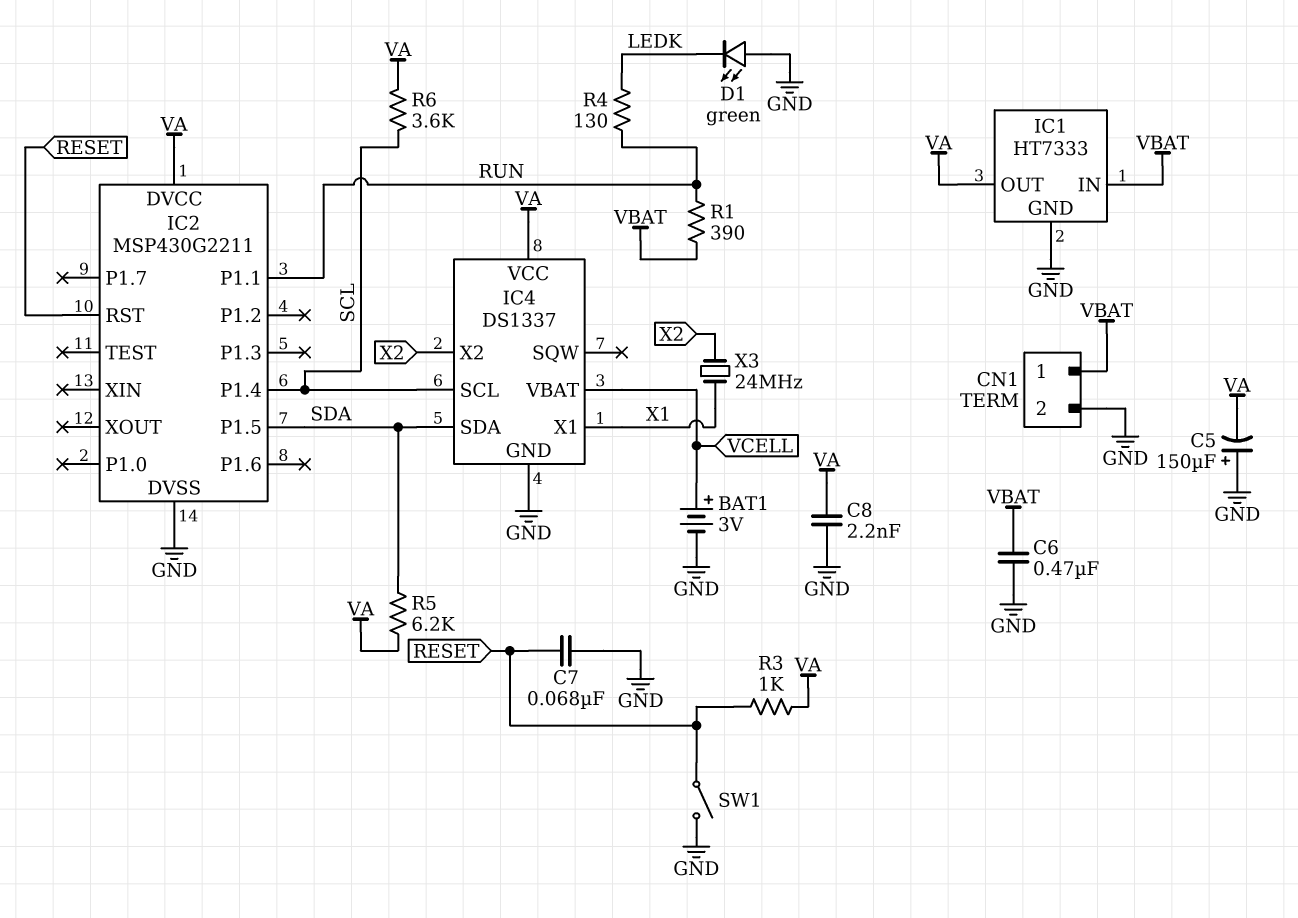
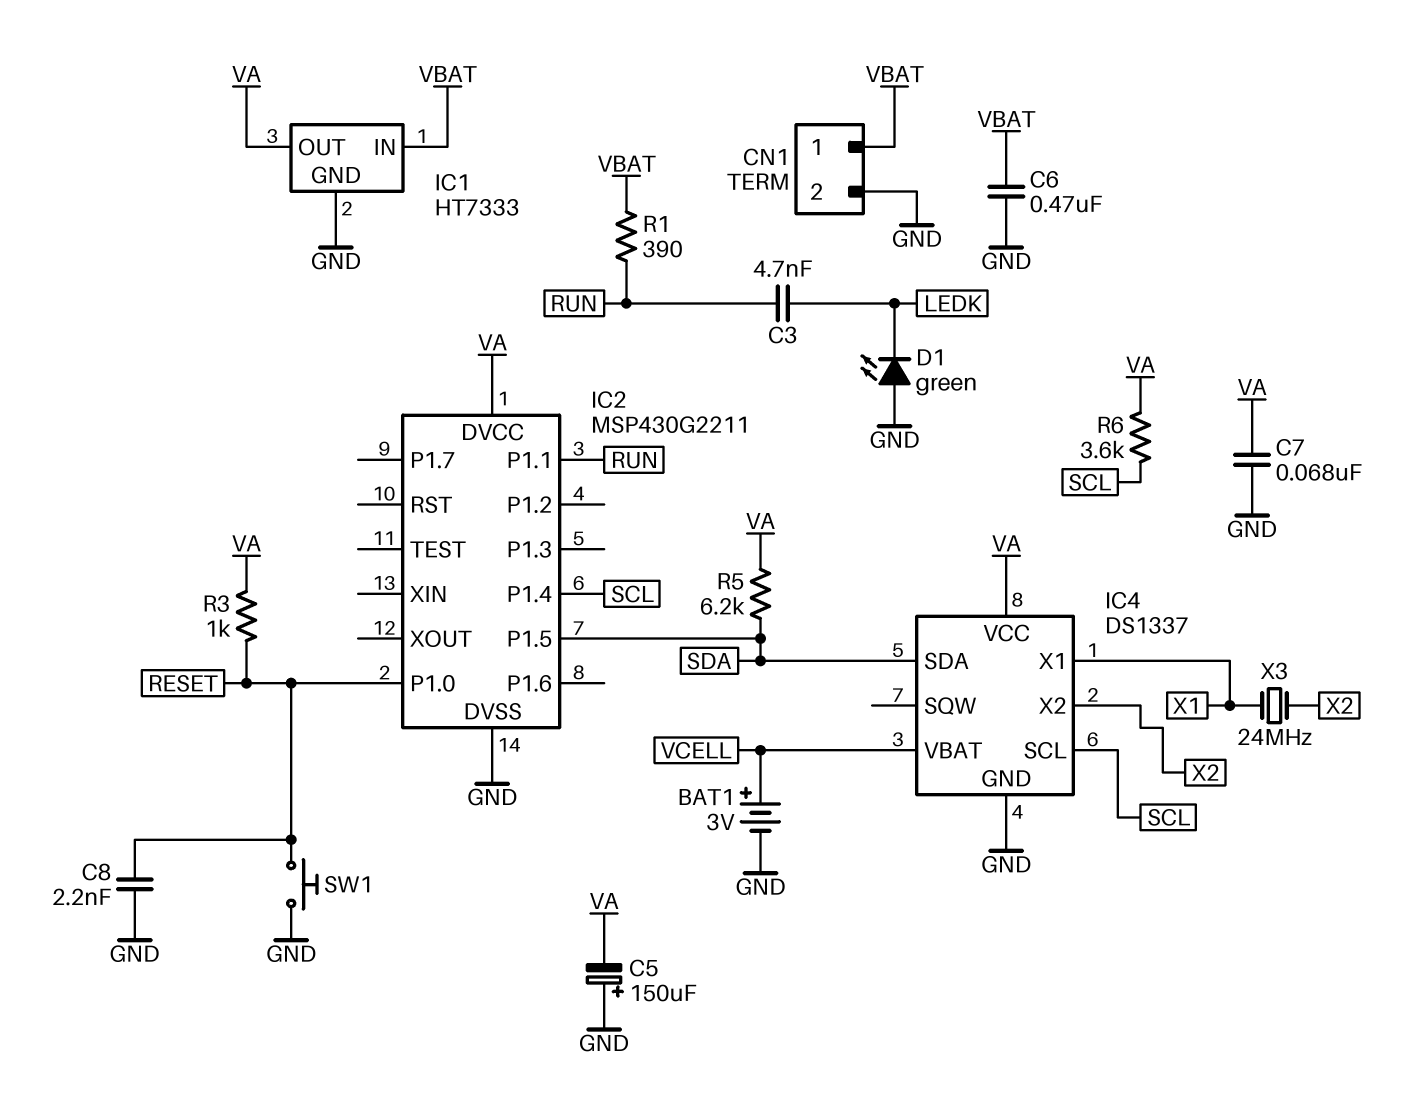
C3: none -> 4.7nF (LEDK, RUN)
C7: 68nF (GND, RESET) -> 68nF (GND, VA)
C8: 2.2nF (GND, VA) -> 2.2nF (GND, RESET)
IC2 pin P1.0: none -> RESET
IC2 pin RST: RESET -> none
R4: 130 (LEDK, RUN) -> none
SW1: switch (GND, RESET) -> button (GND, RESET)

